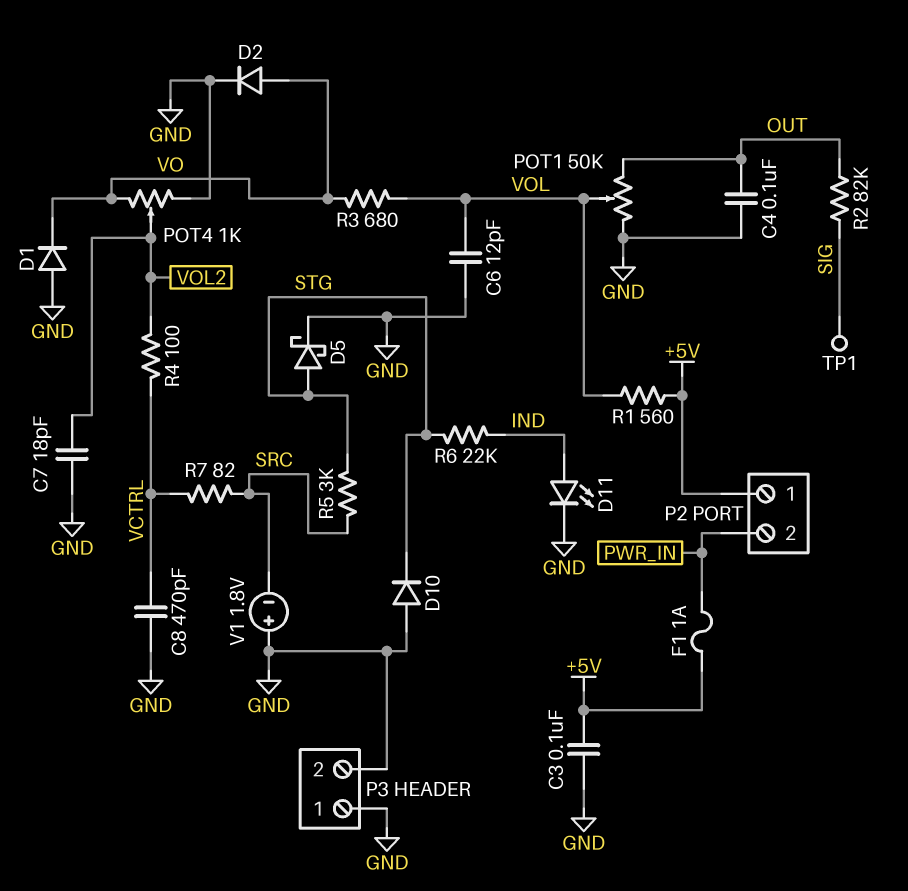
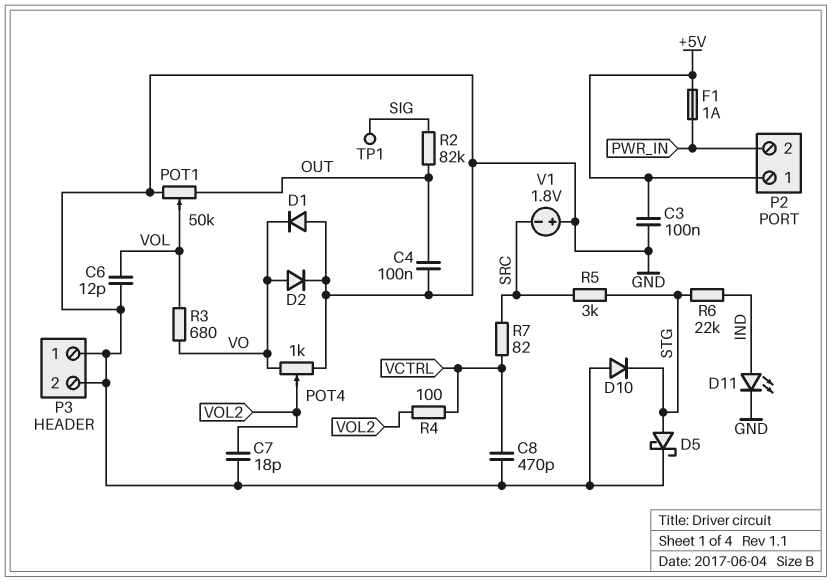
R1: 560 (+5V, VOL) -> none

